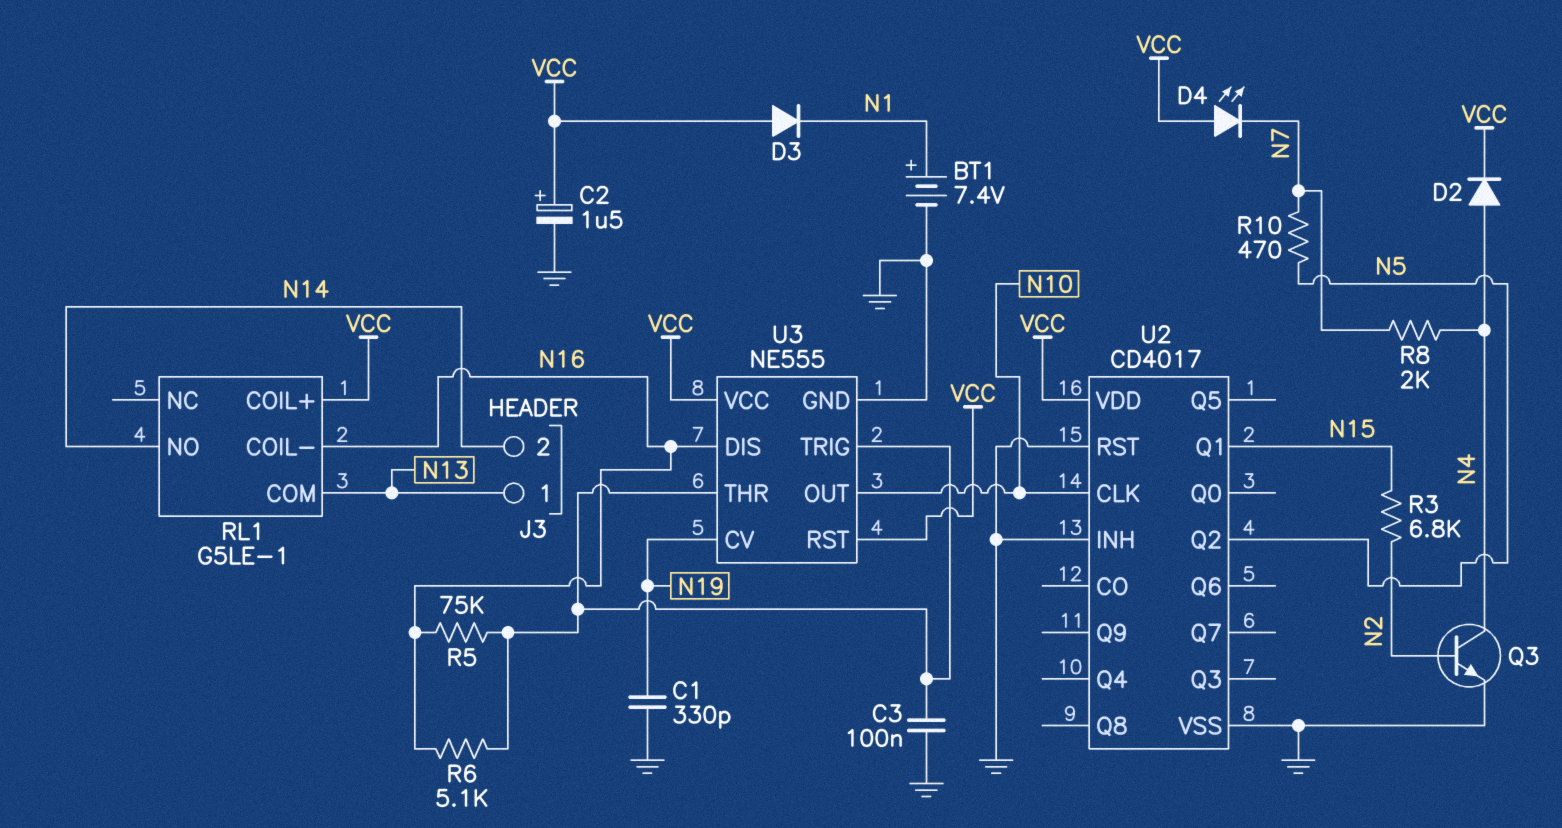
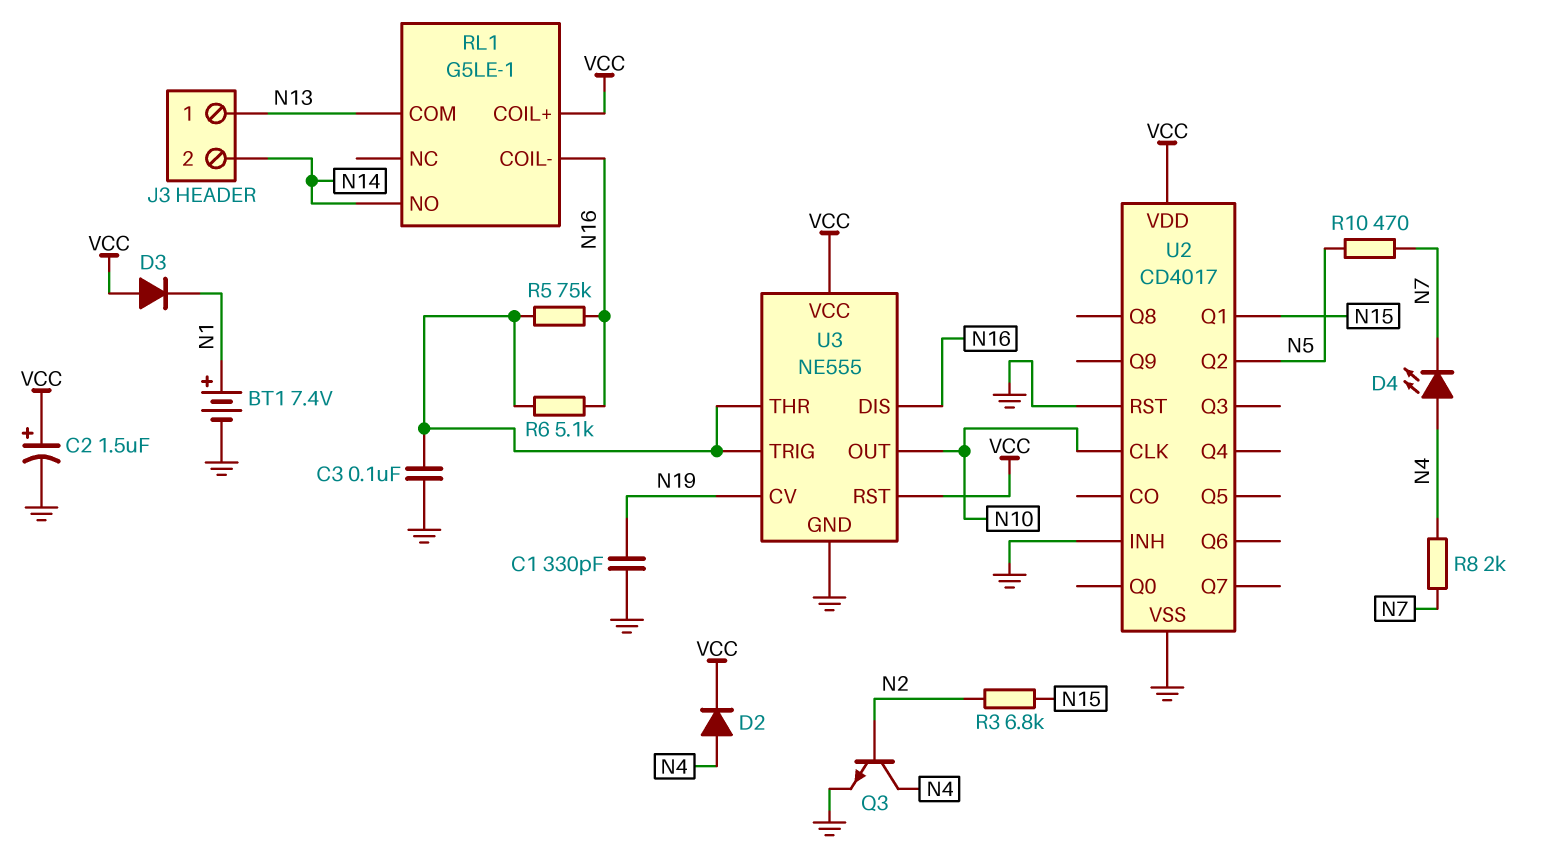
D4: LED (A VCC, K N7) -> LED (A N4, K N7)

